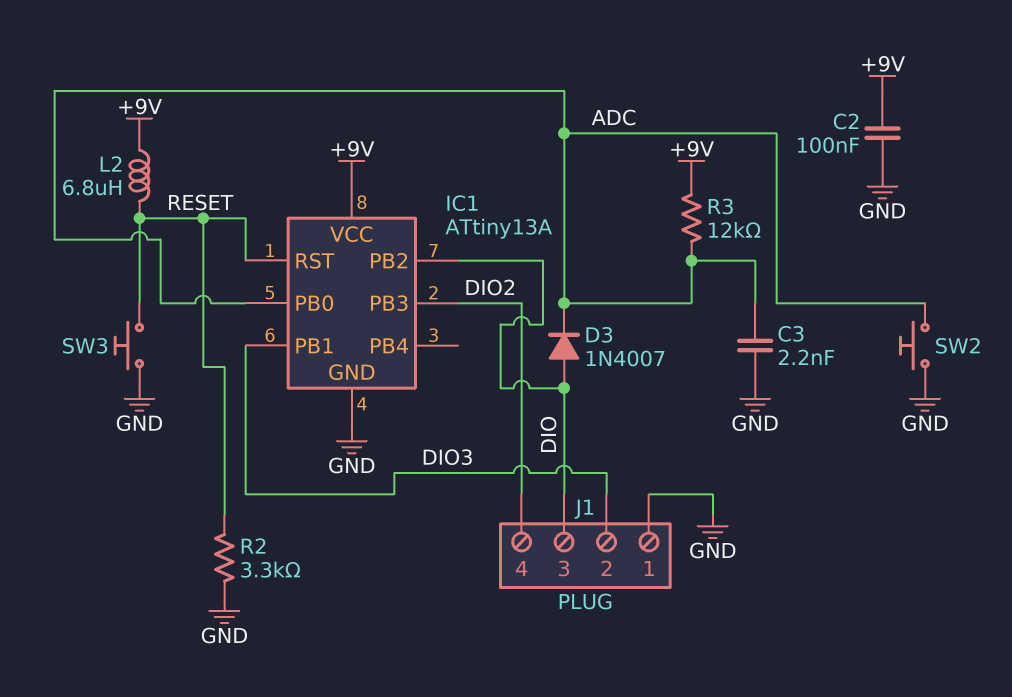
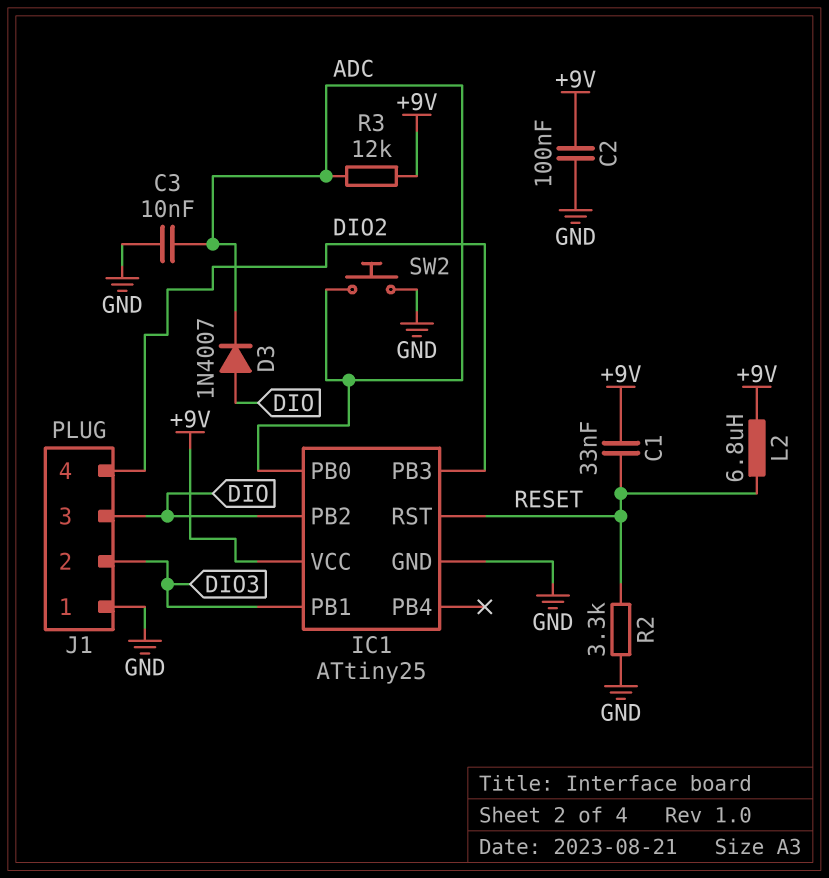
C1: none -> 33nF (+9V, RESET)
C3: 2.2nF (ADC, GND) -> 10nF (ADC, GND)
IC1: ATtiny13A -> ATtiny25
SW3: button (GND, RESET) -> none

